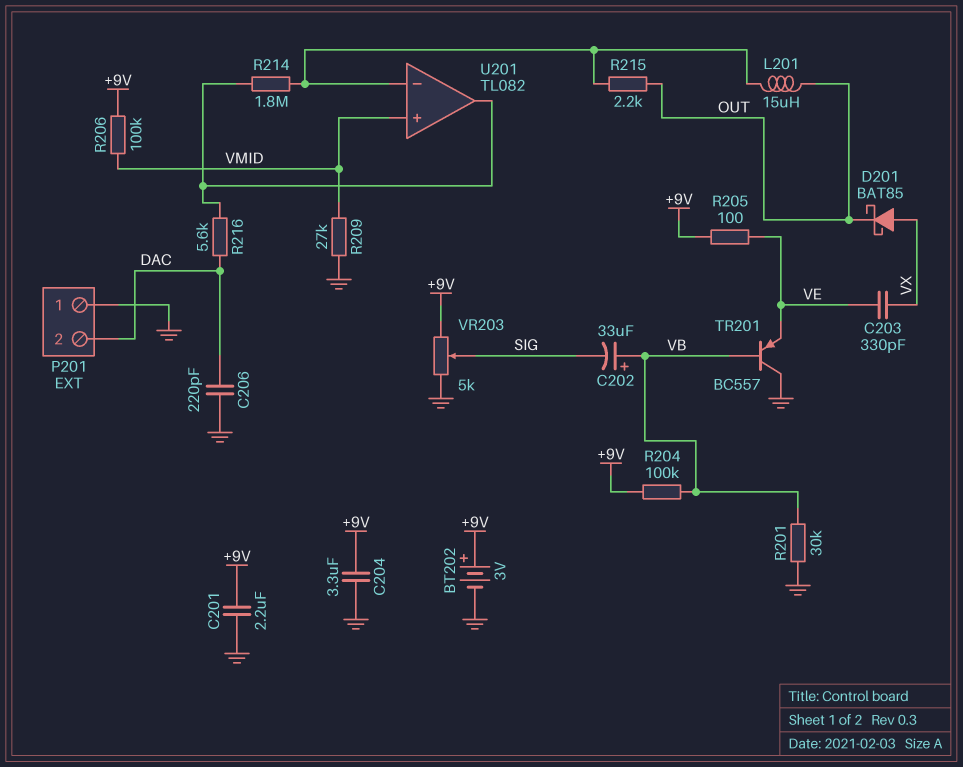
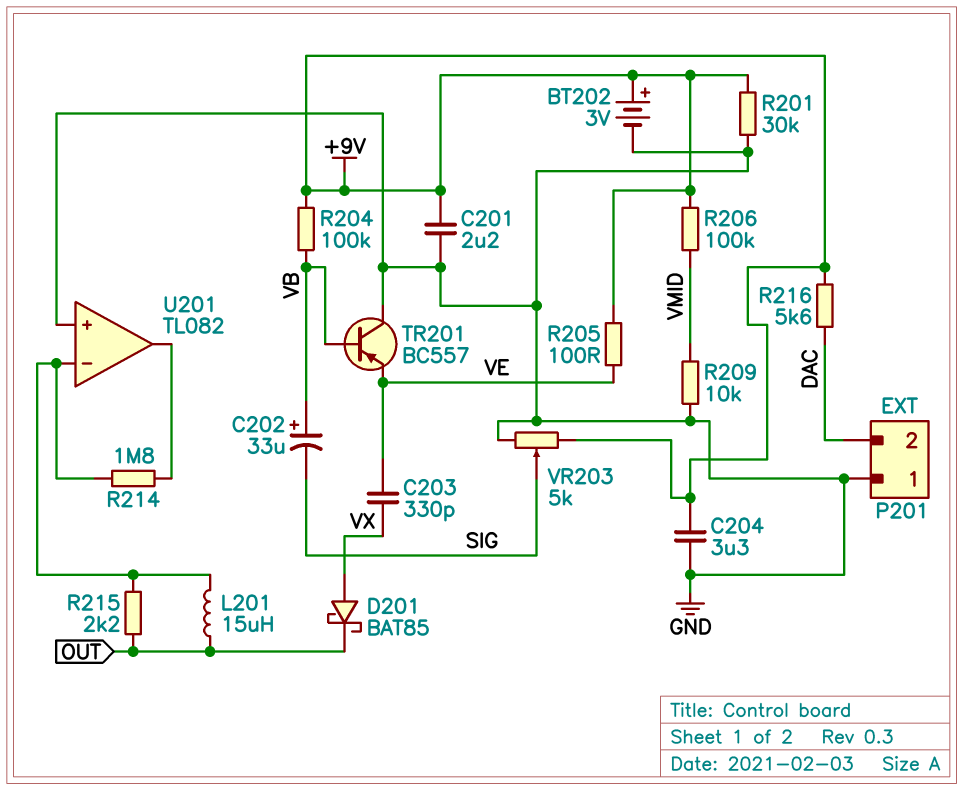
C206: 220pF (DAC, GND) -> none
R201: 30k (GND, VB) -> 30k (+9V, GND)
R209: 27k (GND, VMID) -> 10k (GND, VMID)
R216: 5.6k (DAC, U201/out) -> 5.6k (+9V, DAC)
U201 pin in+: VMID -> GND

